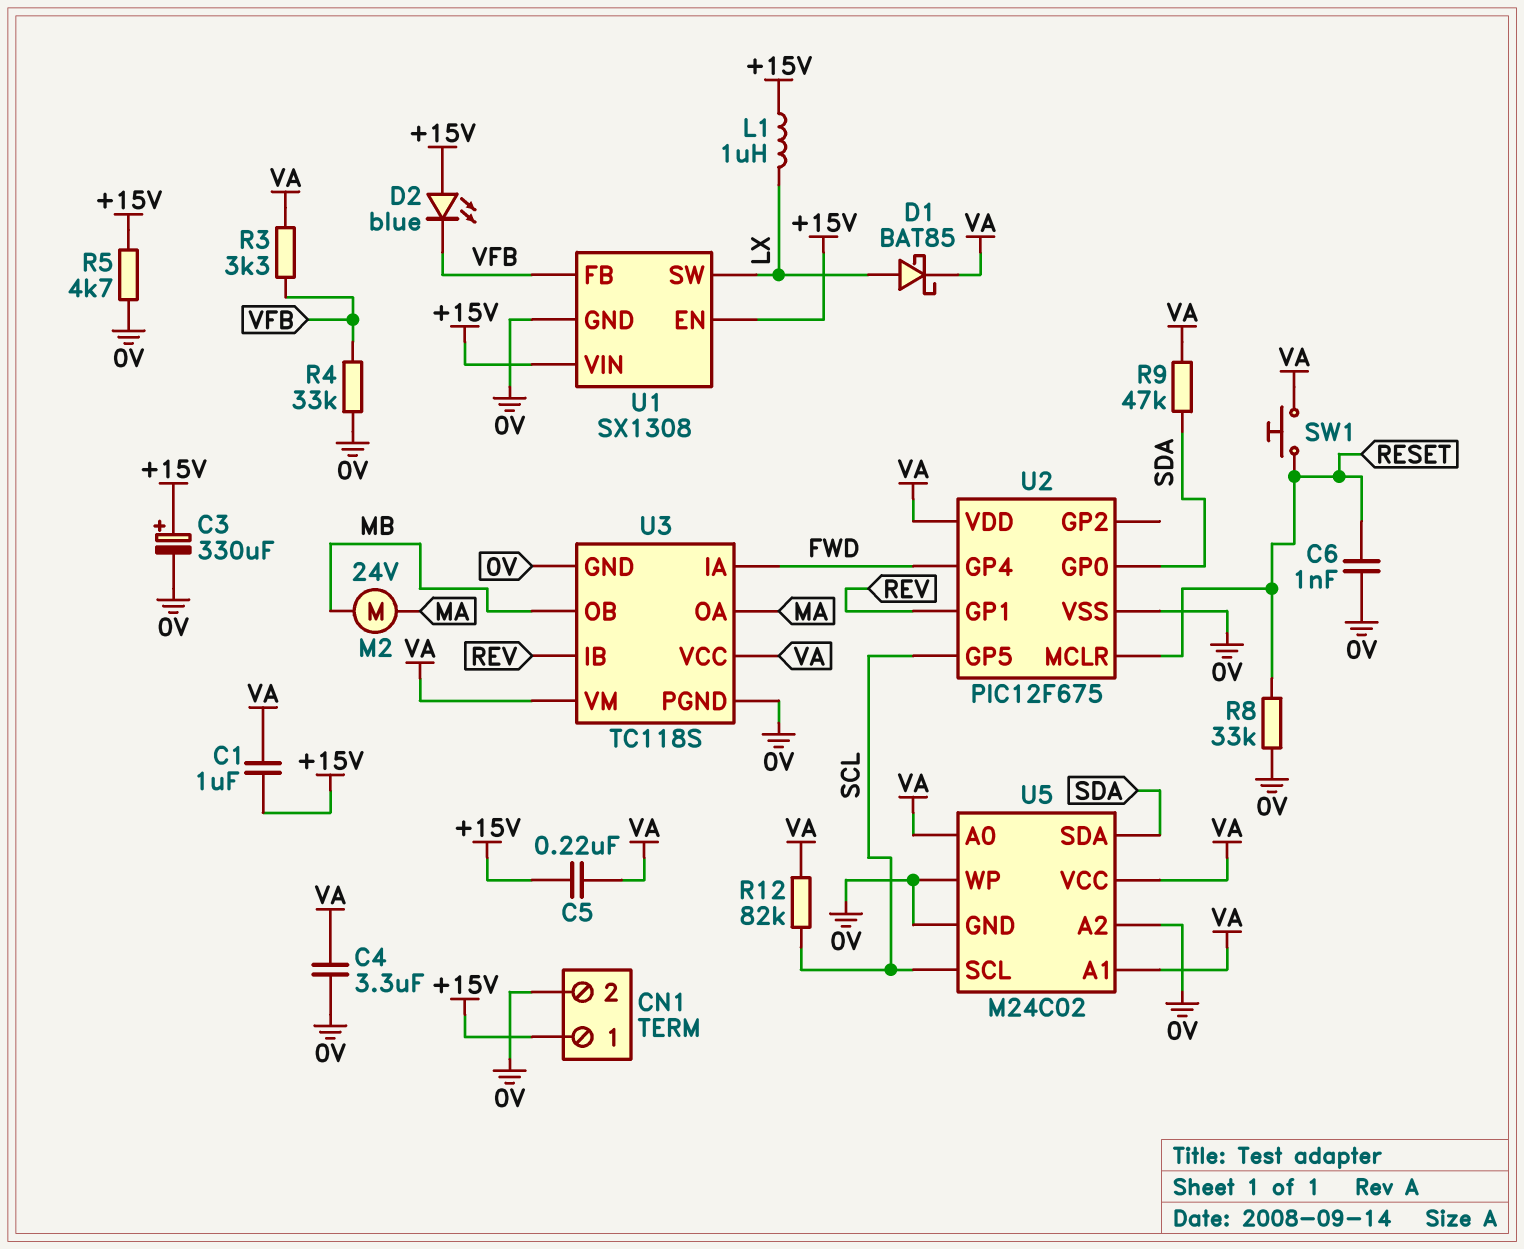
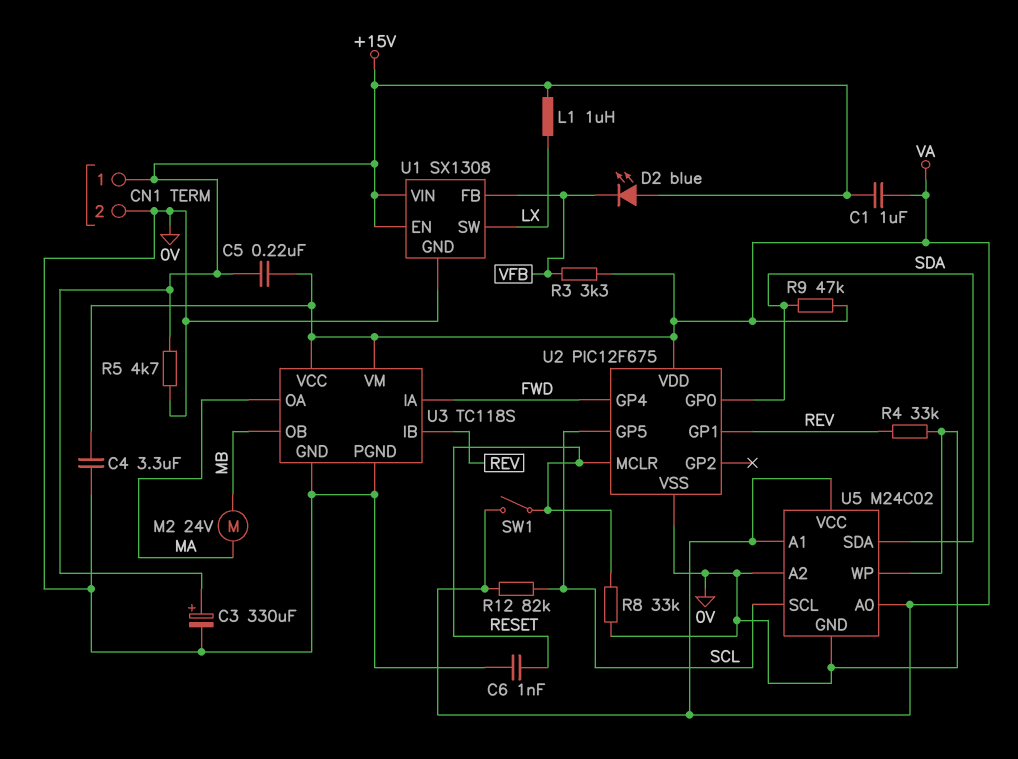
D1: schottky BAT85 (A LX, K VA) -> none
R4: 33k (0V, VFB) -> 33k (0V, REV)
SW1: button (RESET, VA) -> switch (RESET, VA)

